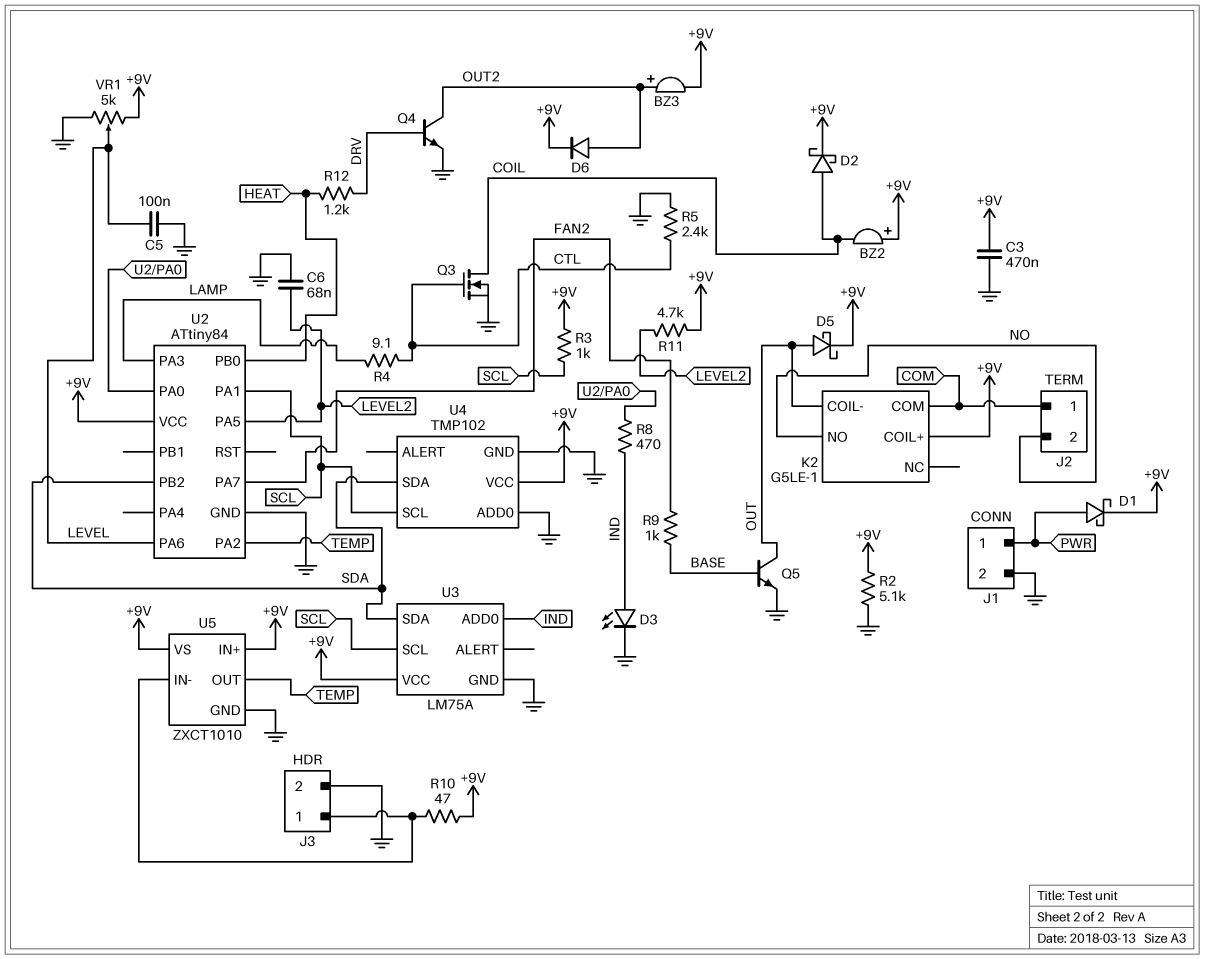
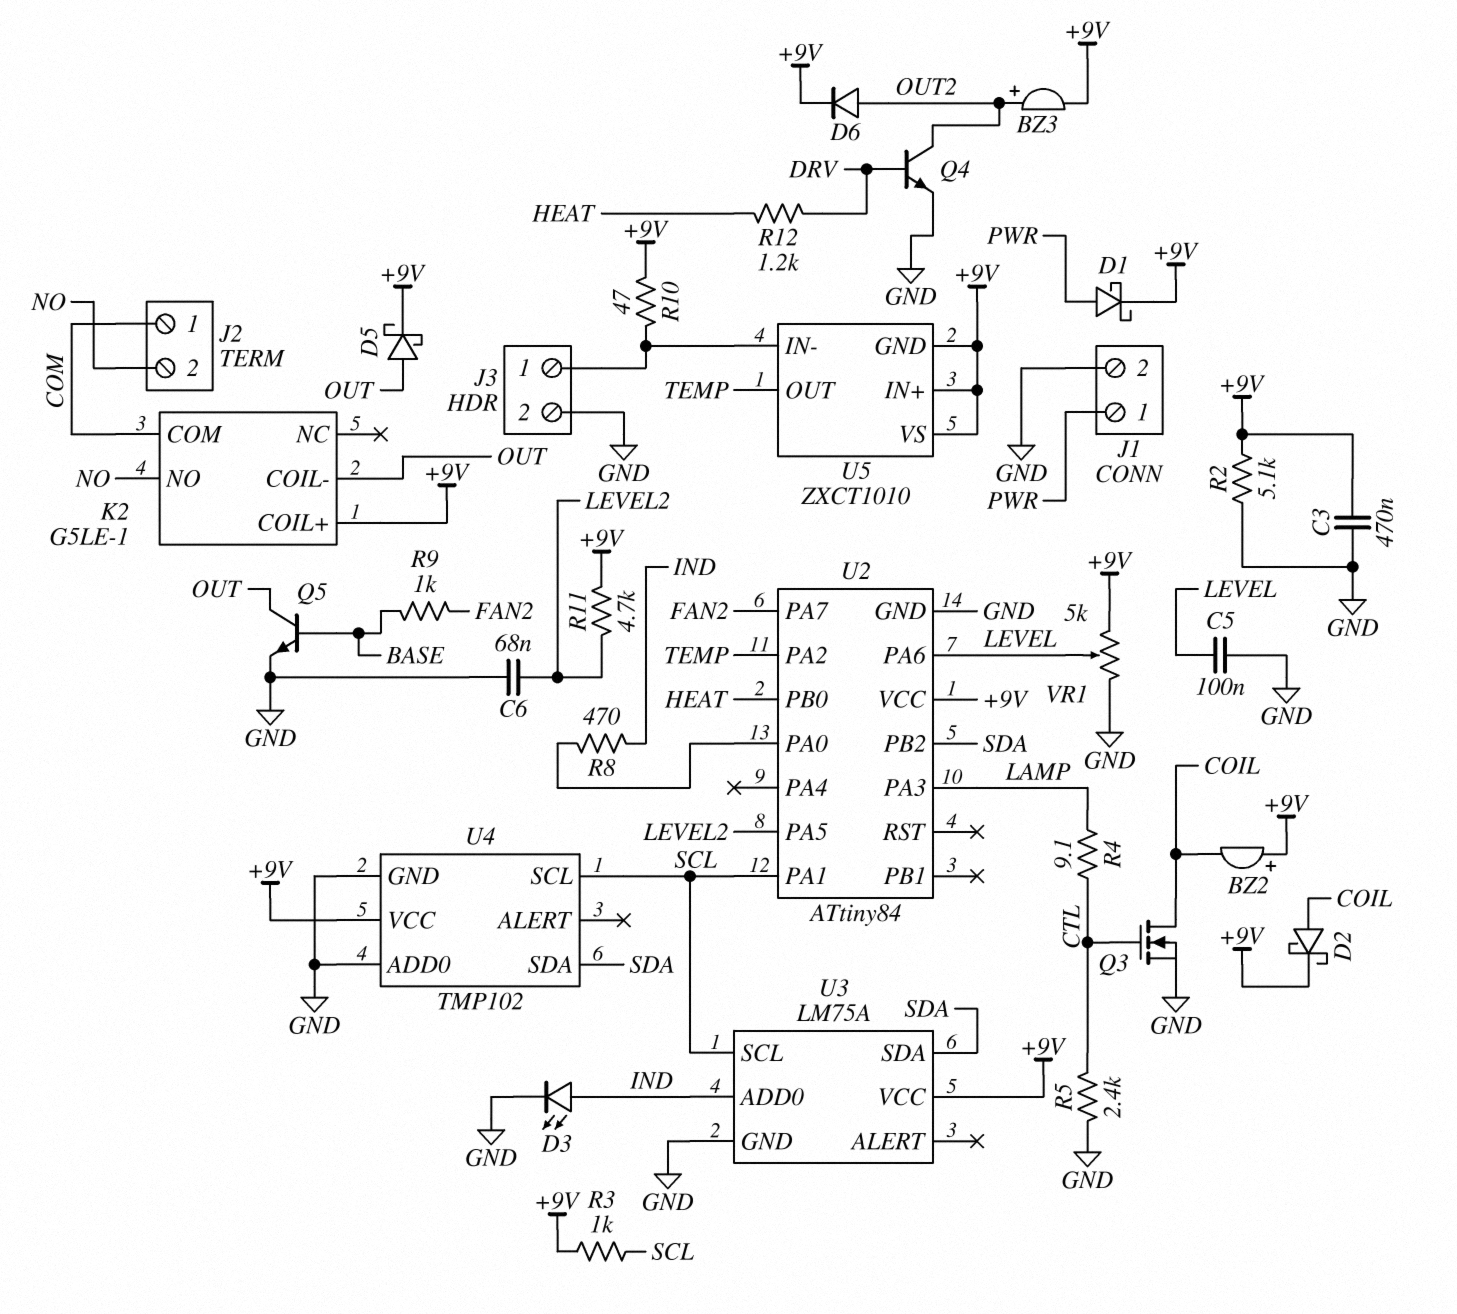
U5 pin GND: GND -> +9V

